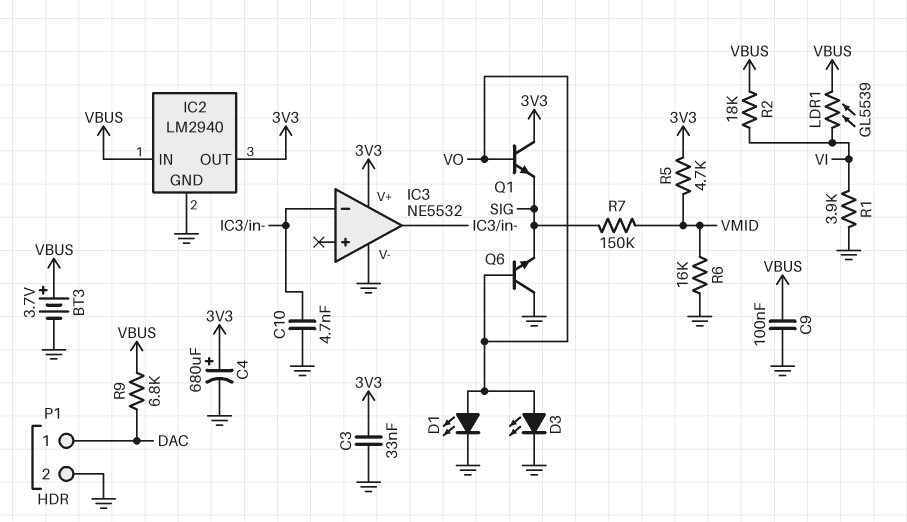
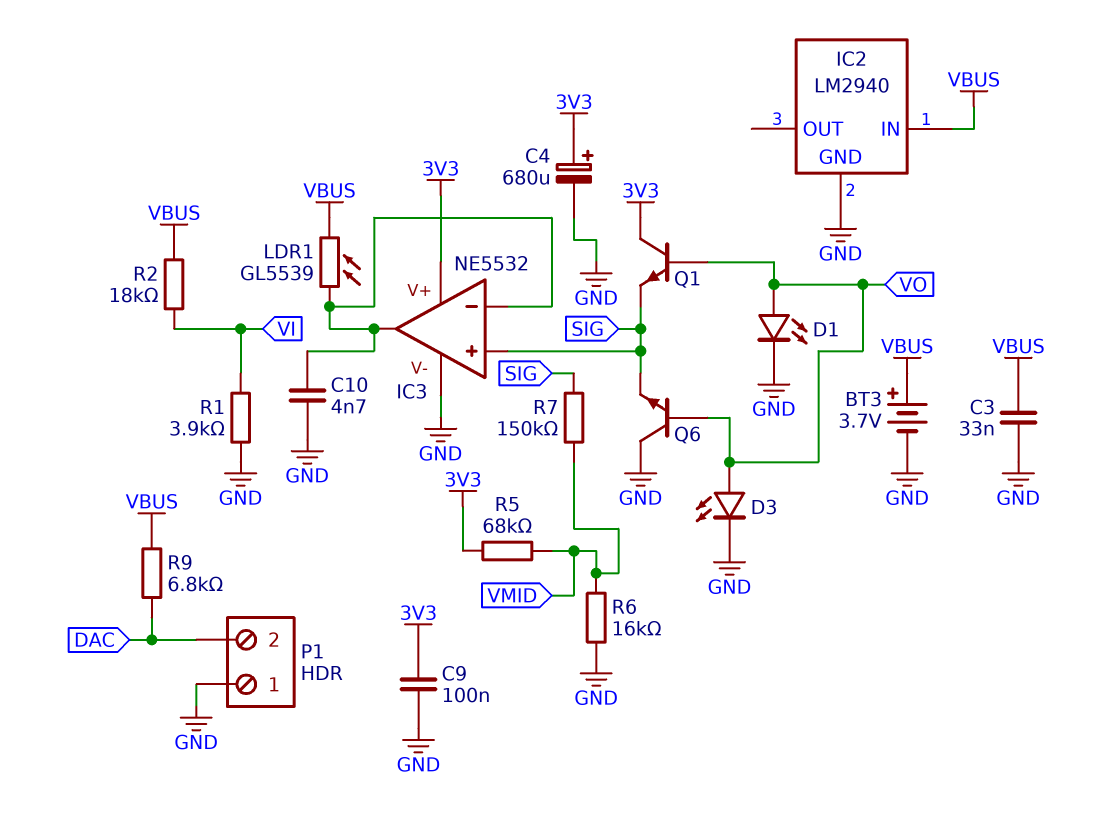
C3: 33nF (3V3, GND) -> 33nF (GND, VBUS)
C9: 100nF (GND, VBUS) -> 100nF (3V3, GND)
IC2 pin OUT: 3V3 -> none
IC3 pin in+: none -> SIG
LDR1: GL5539 (VBUS, VI) -> GL5539 (IC3/in-, VBUS)
P1 pin 1: DAC -> GND
P1 pin 2: GND -> DAC
R5: 4.7k (3V3, VMID) -> 68k (3V3, VMID)

